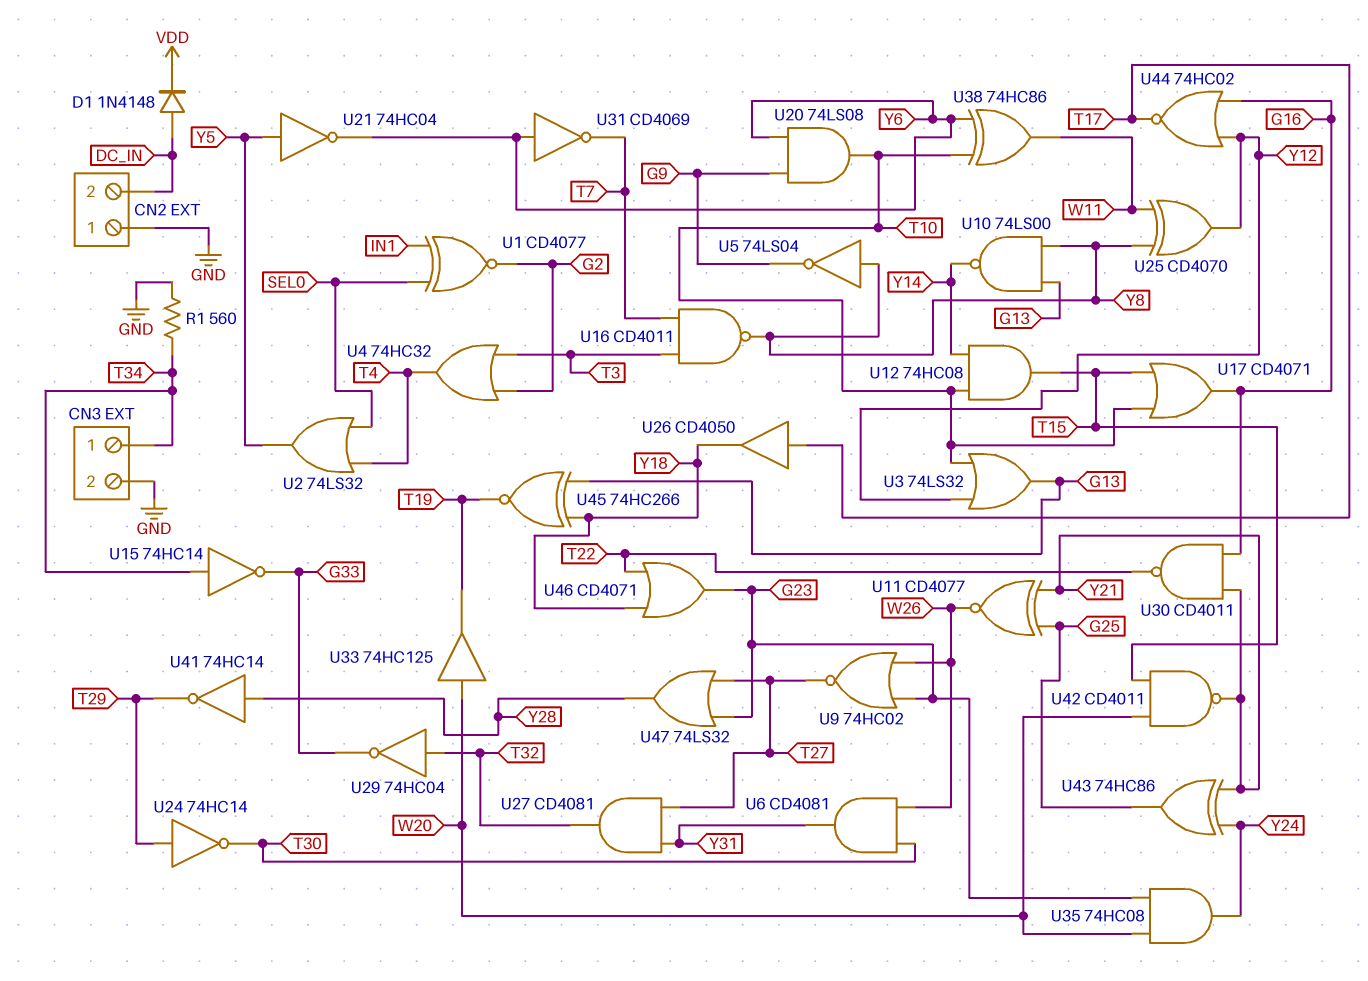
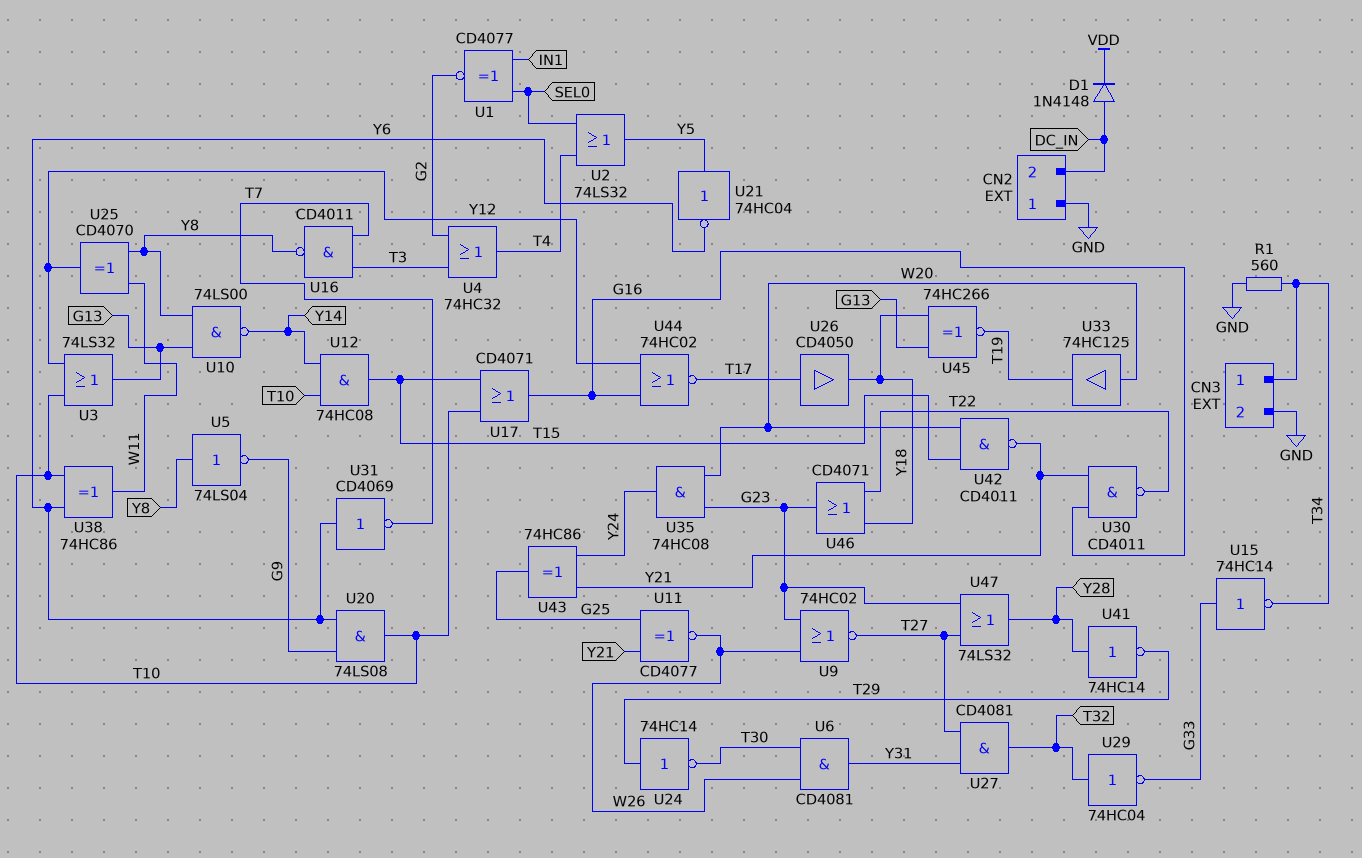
U15: NOT 74HC14 (in T34, out G33) -> NOT 74HC14 (in G33, out T34)

